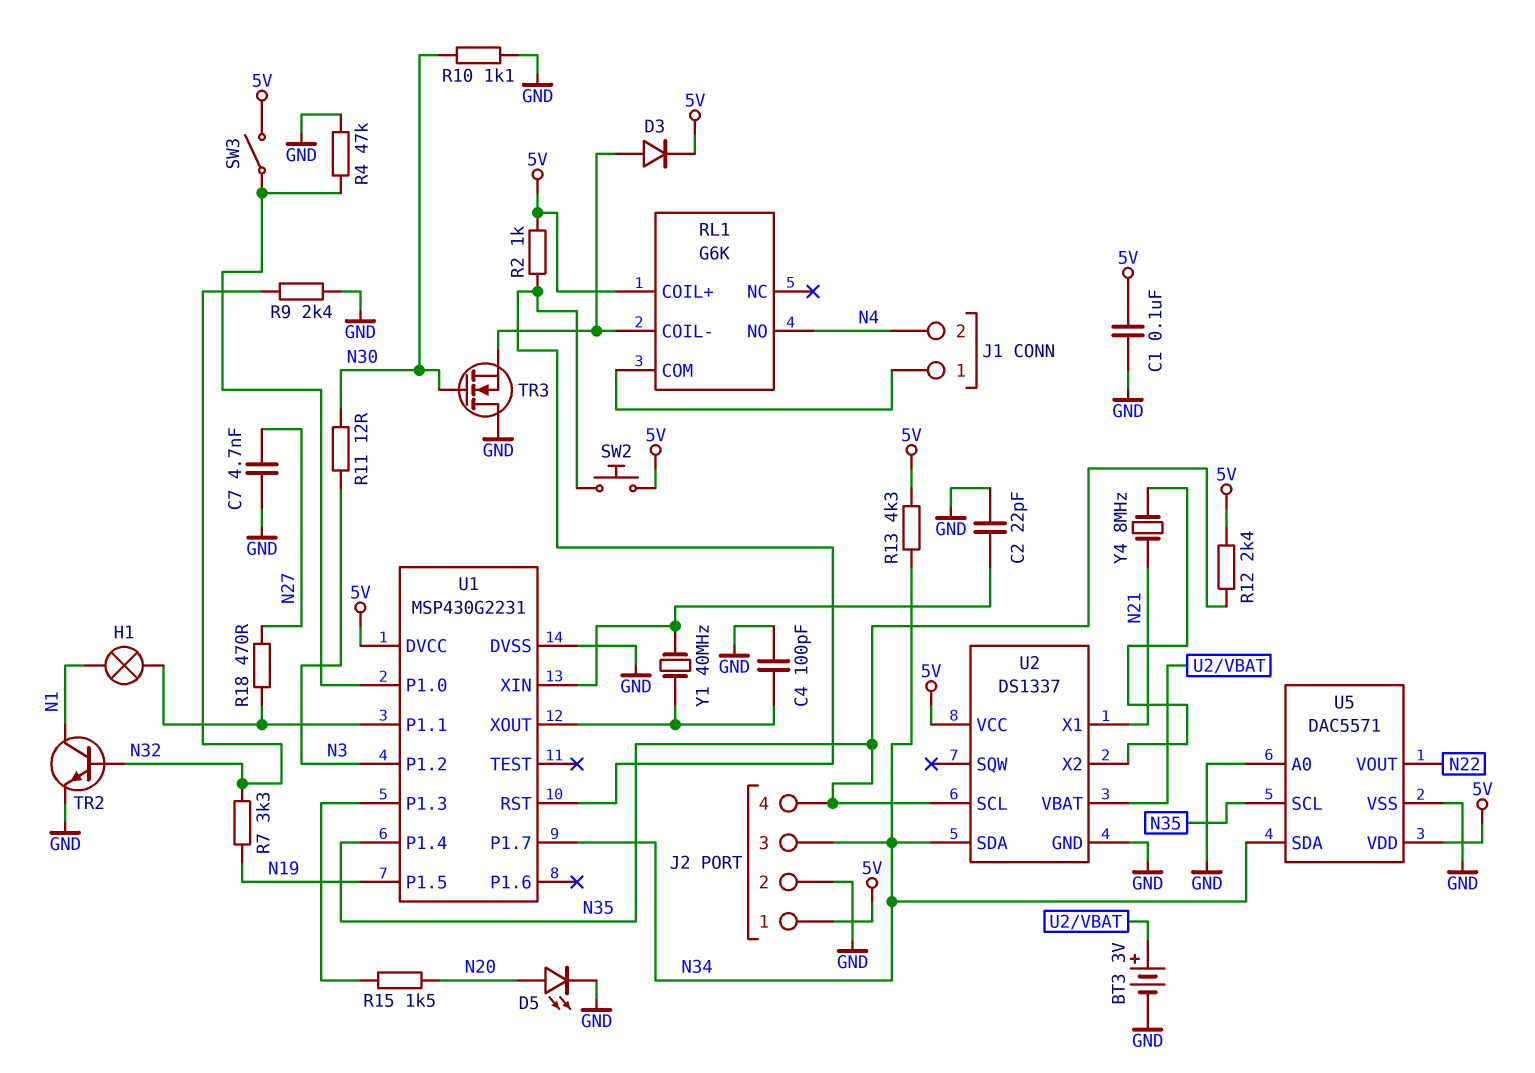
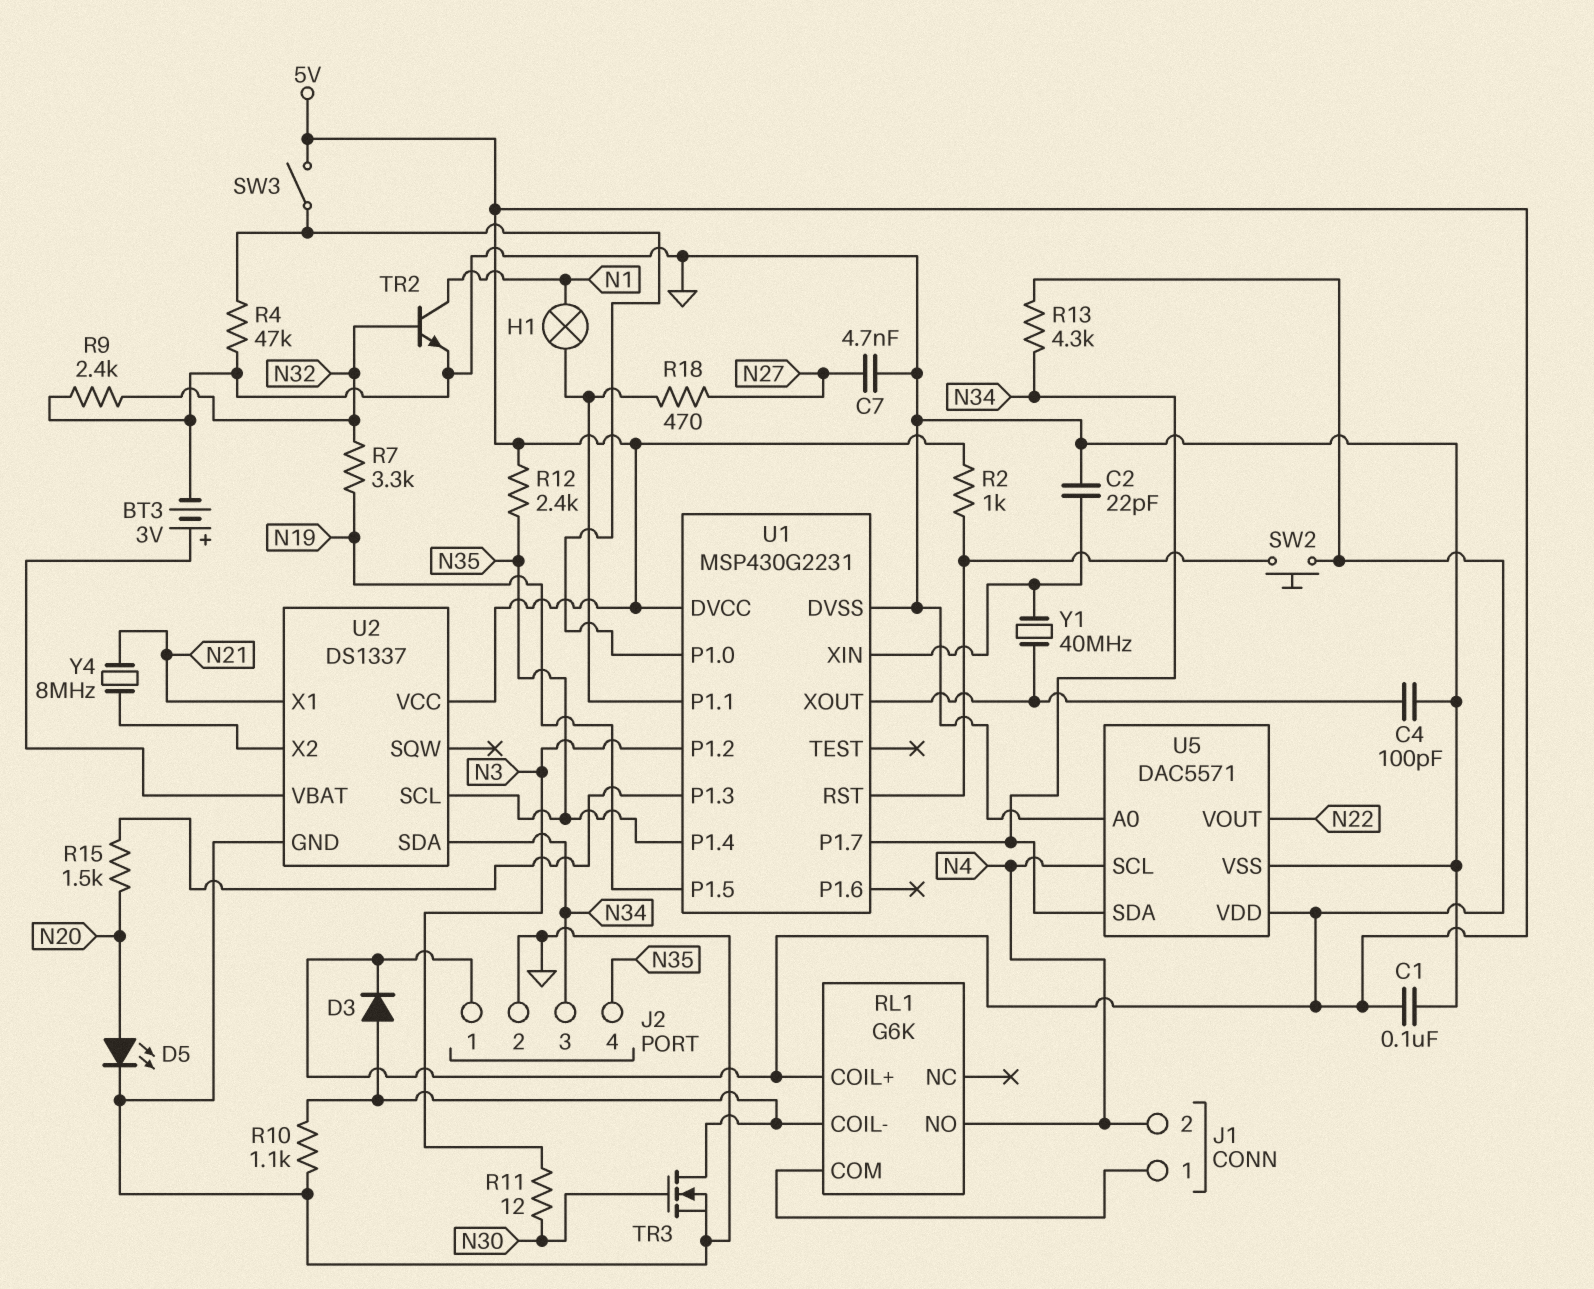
R10: 1.1k (GND, N30) -> 1.1k (GND, RL1/COIL-)
TR3: NMOS (G N30, D GND, S RL1/COIL-) -> NMOS (G N30, D RL1/COIL-, S GND)
U5 pin SCL: N35 -> N4

